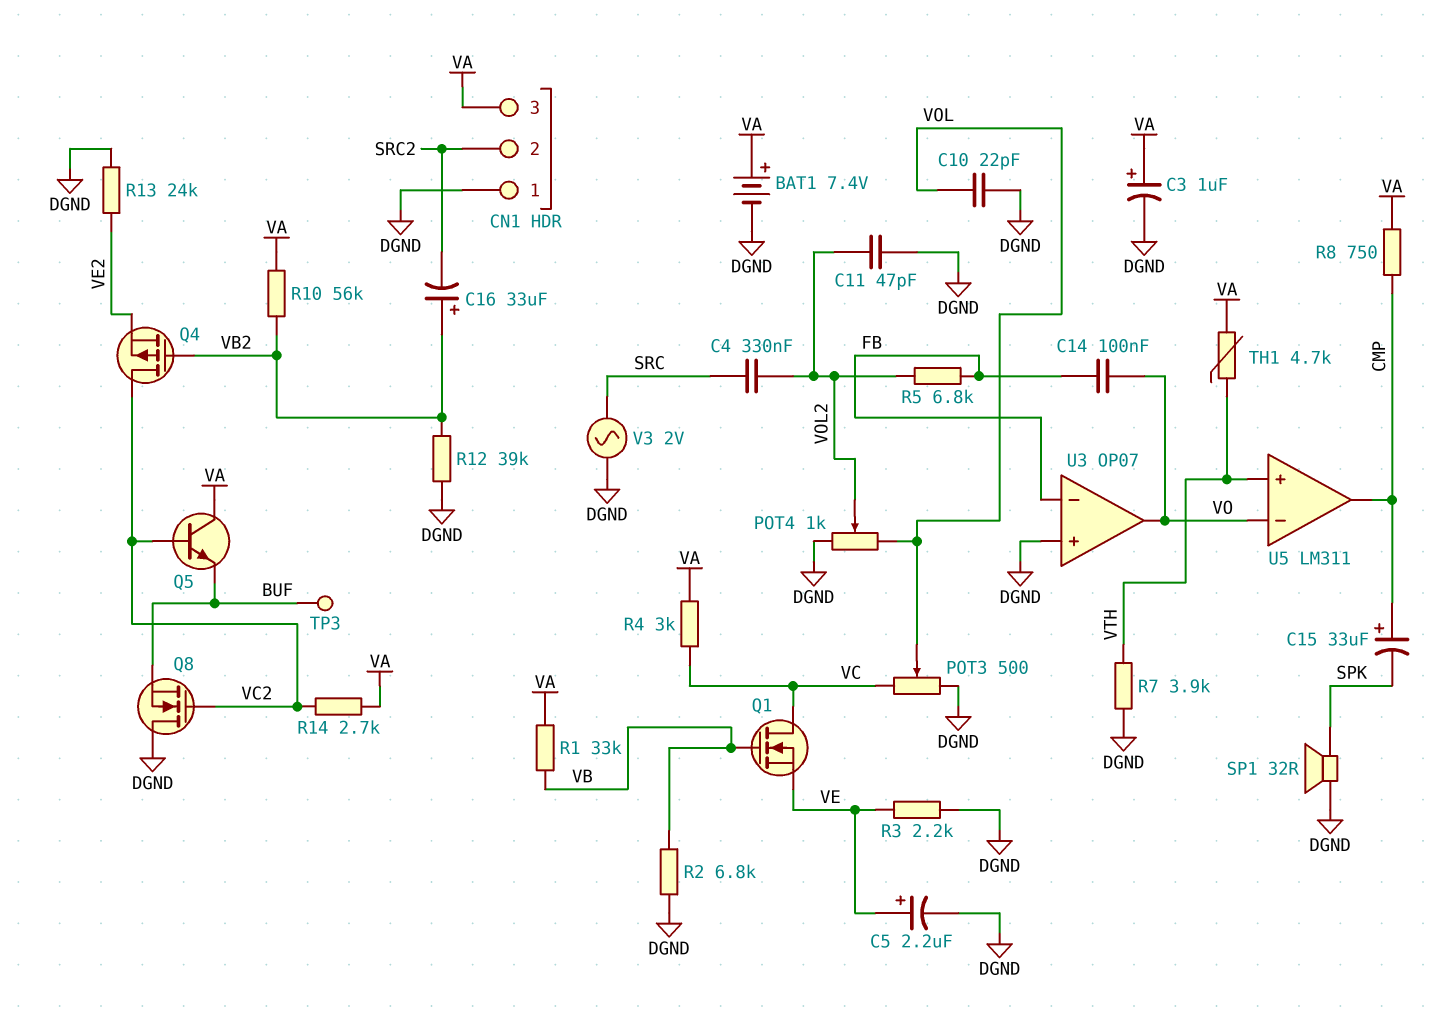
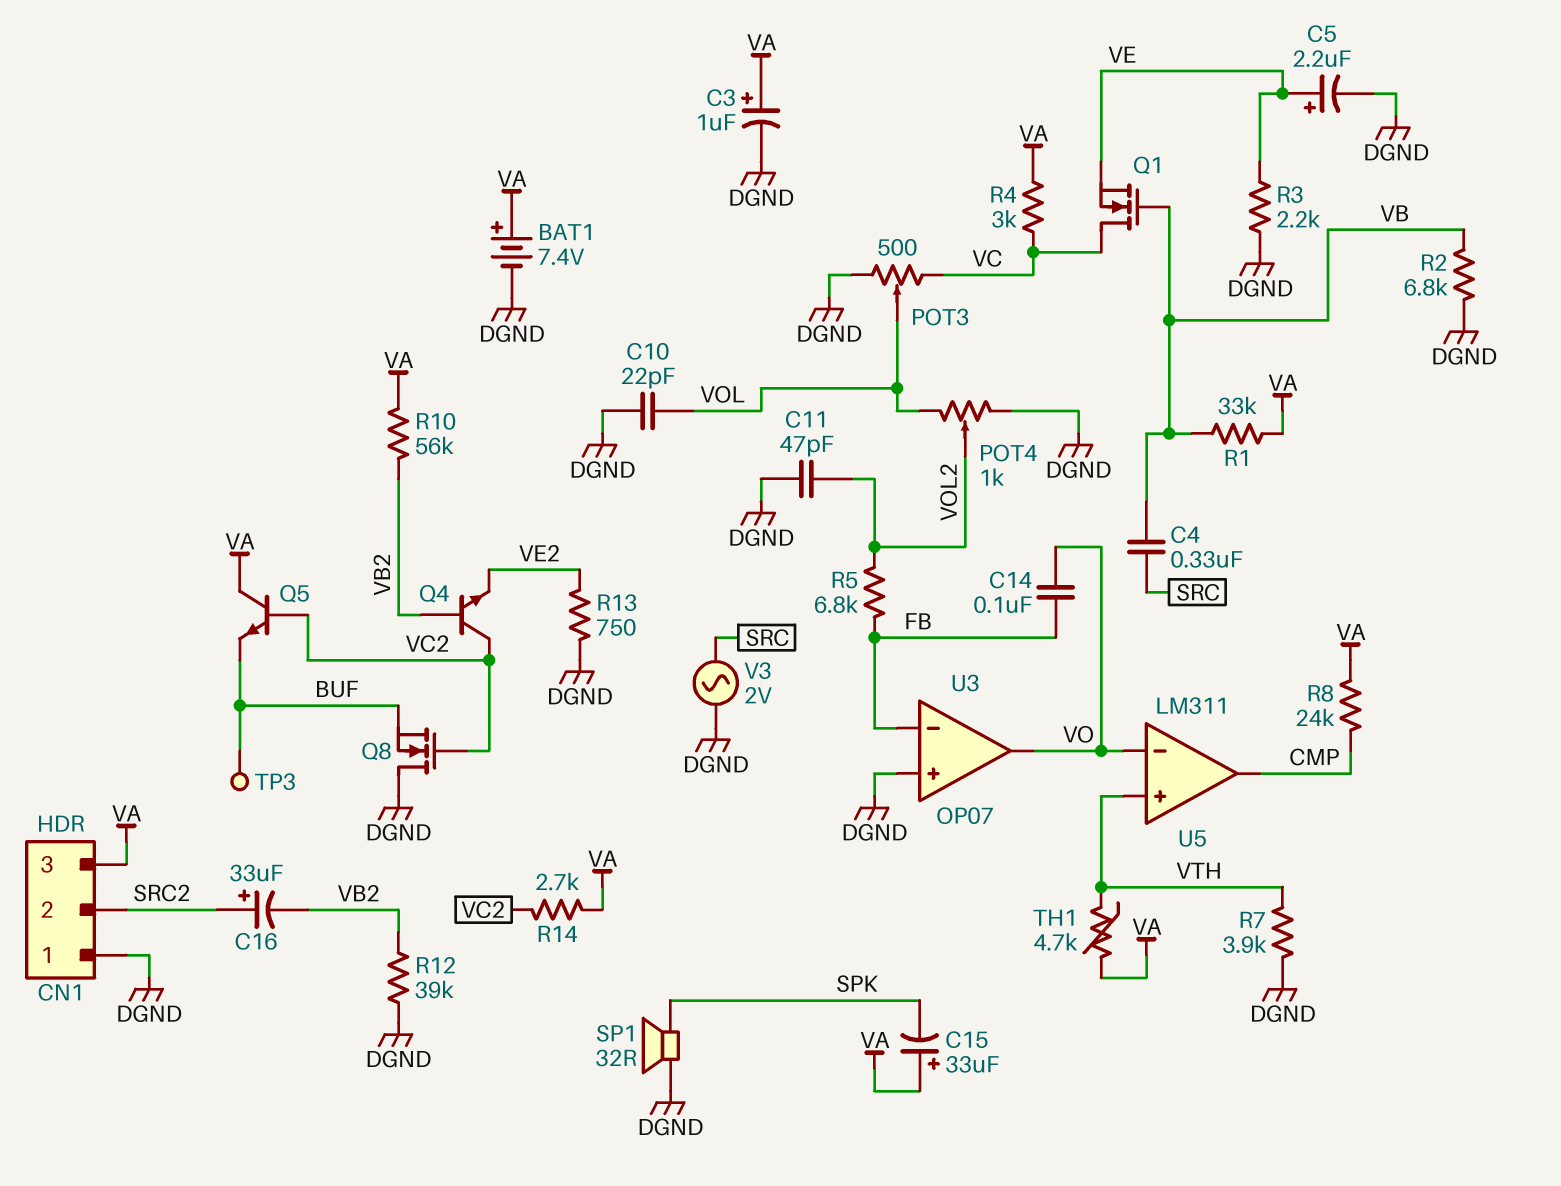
C4: 330nF (SRC, VOL2) -> 330nF (SRC, VB)
C15: 33uF (plus CMP, minus SPK) -> 33uF (plus VA, minus SPK)
C16: 33uF (plus VB2, minus SRC2) -> 33uF (plus SRC2, minus VB2)
Q4: PMOS (G VB2, D VC2, S VE2) -> NPN (B VB2, C VC2, E VE2)
R8: 750 (CMP, VA) -> 24k (CMP, VA)
R13: 24k (DGND, VE2) -> 750 (DGND, VE2)

